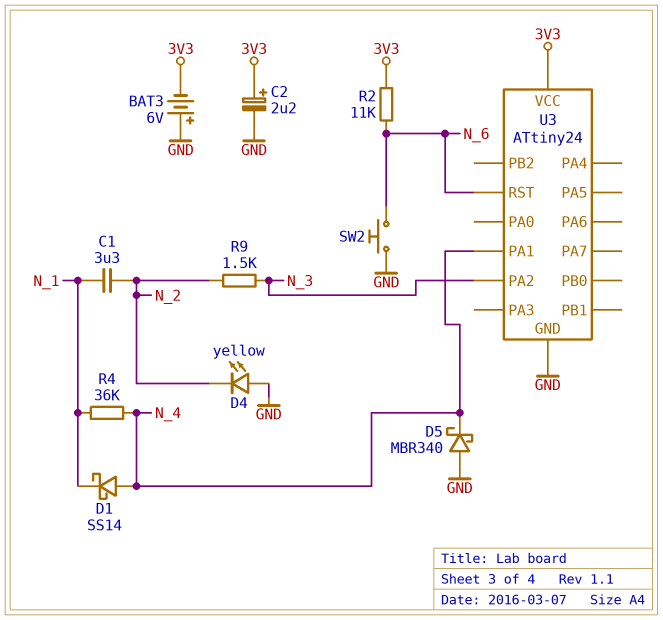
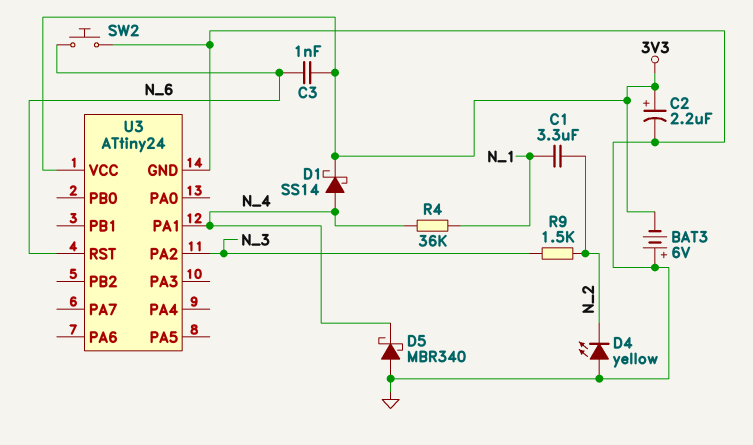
C3: none -> 1nF (3V3, N_6)
D1: schottky SS14 (A N_4, K N_1) -> schottky SS14 (A N_4, K 3V3)
R2: 11k (3V3, N_6) -> none

